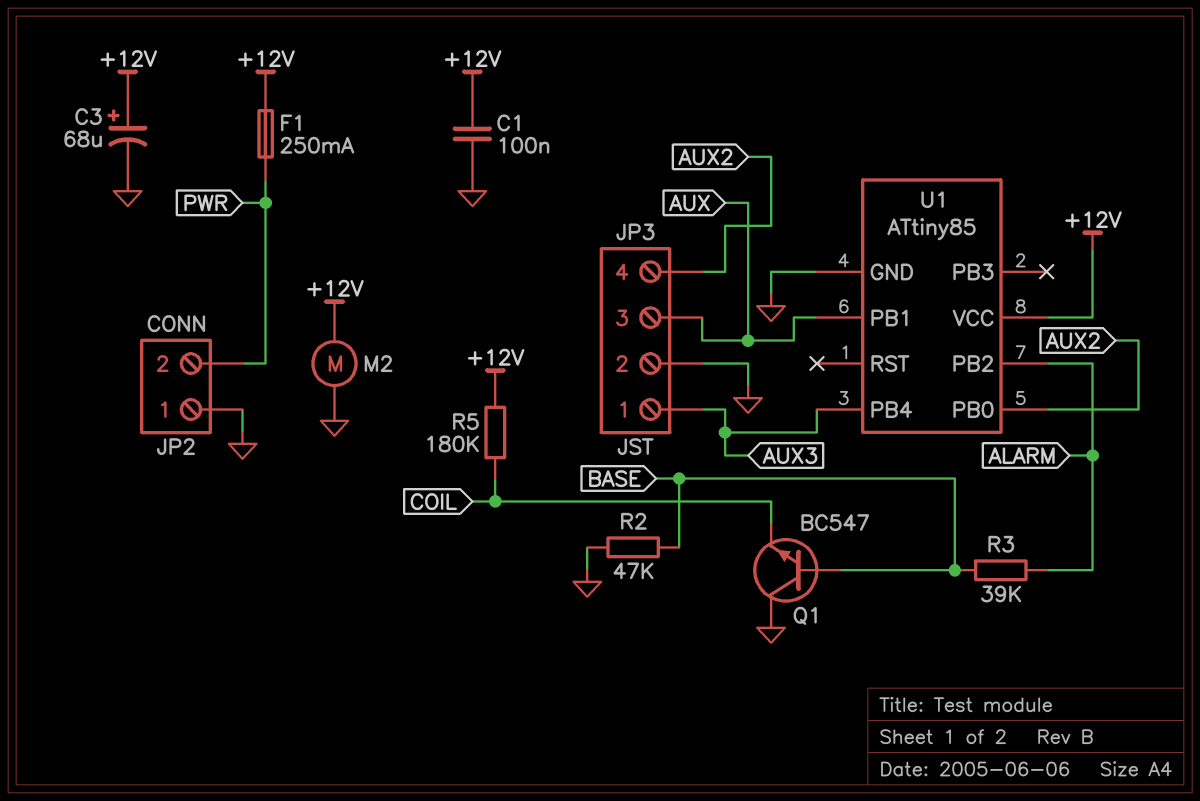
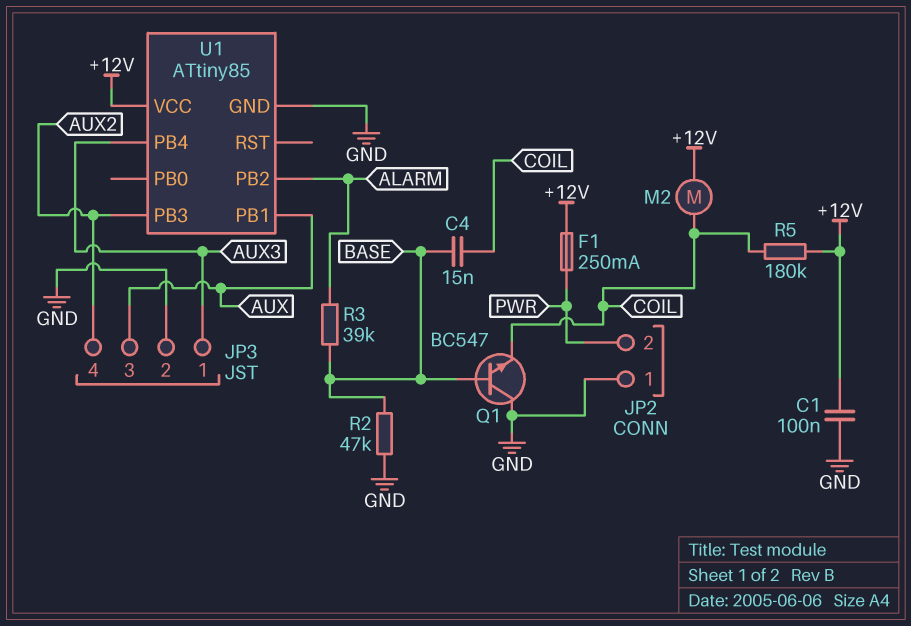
C3: 68uF (plus +12V, minus GND) -> none
C4: none -> 15nF (BASE, COIL)
M2: motor (+12V, GND) -> motor (+12V, COIL)
U1 pin PB0: AUX2 -> none
U1 pin PB3: none -> AUX2

